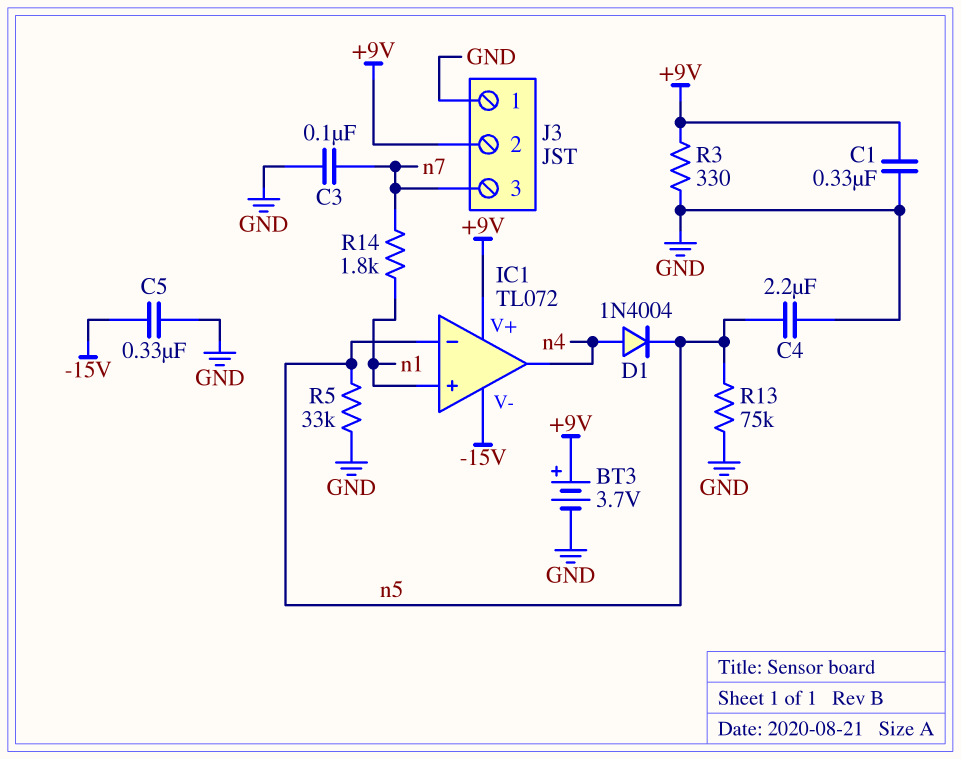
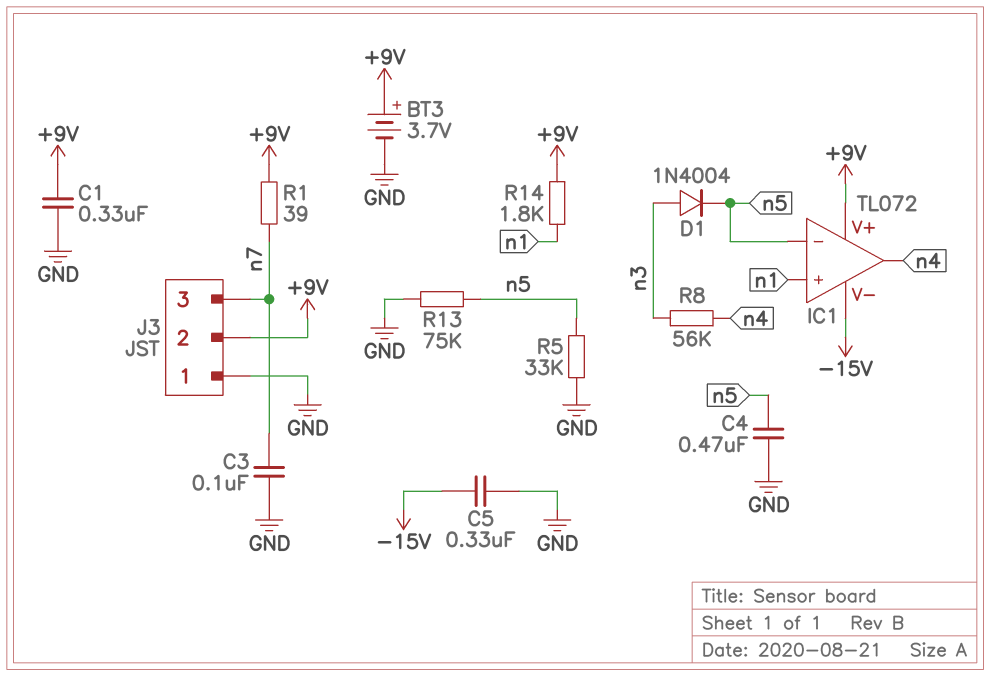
C4: 2.2uF (GND, n5) -> 470nF (GND, n5)
D1: diode 1N4004 (A n4, K n5) -> diode 1N4004 (A n3, K n5)
R1: none -> 39 (+9V, n7)
R3: 330 (+9V, GND) -> none
R8: none -> 56k (n3, n4)
R14: 1.8k (n1, n7) -> 1.8k (+9V, n1)

